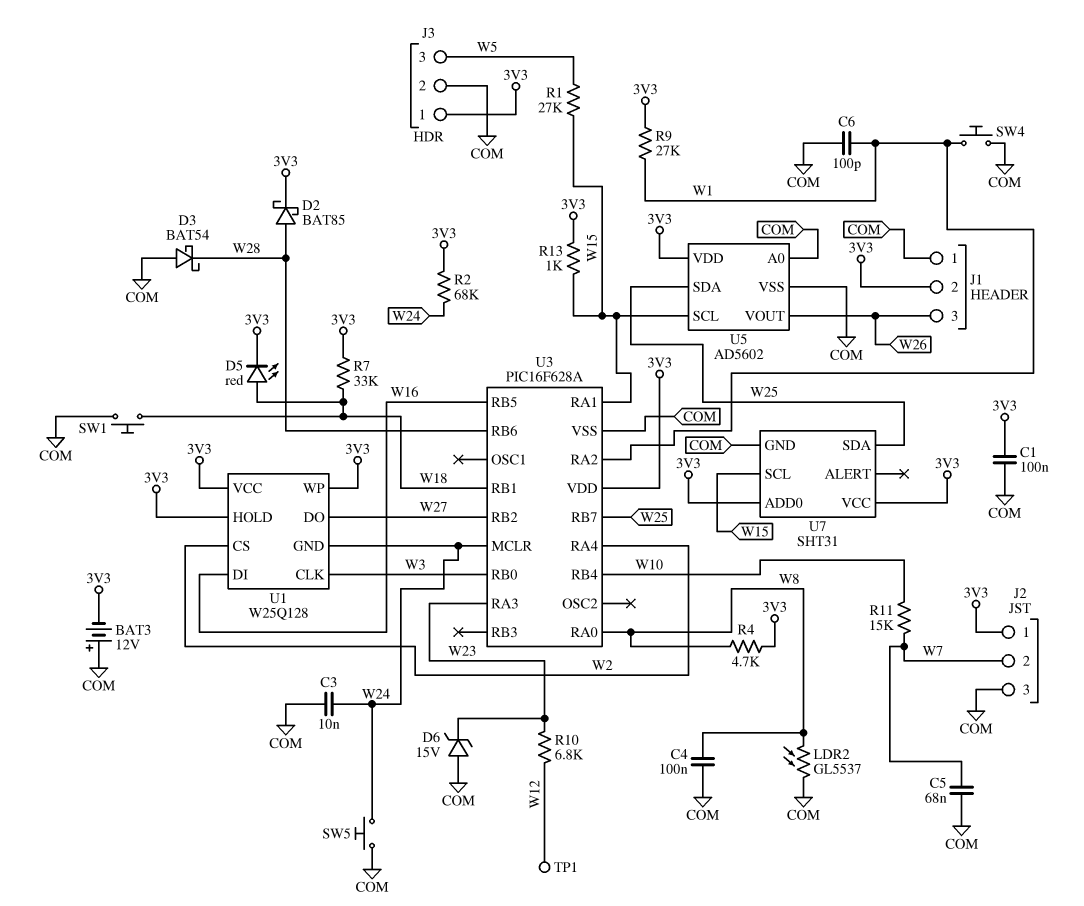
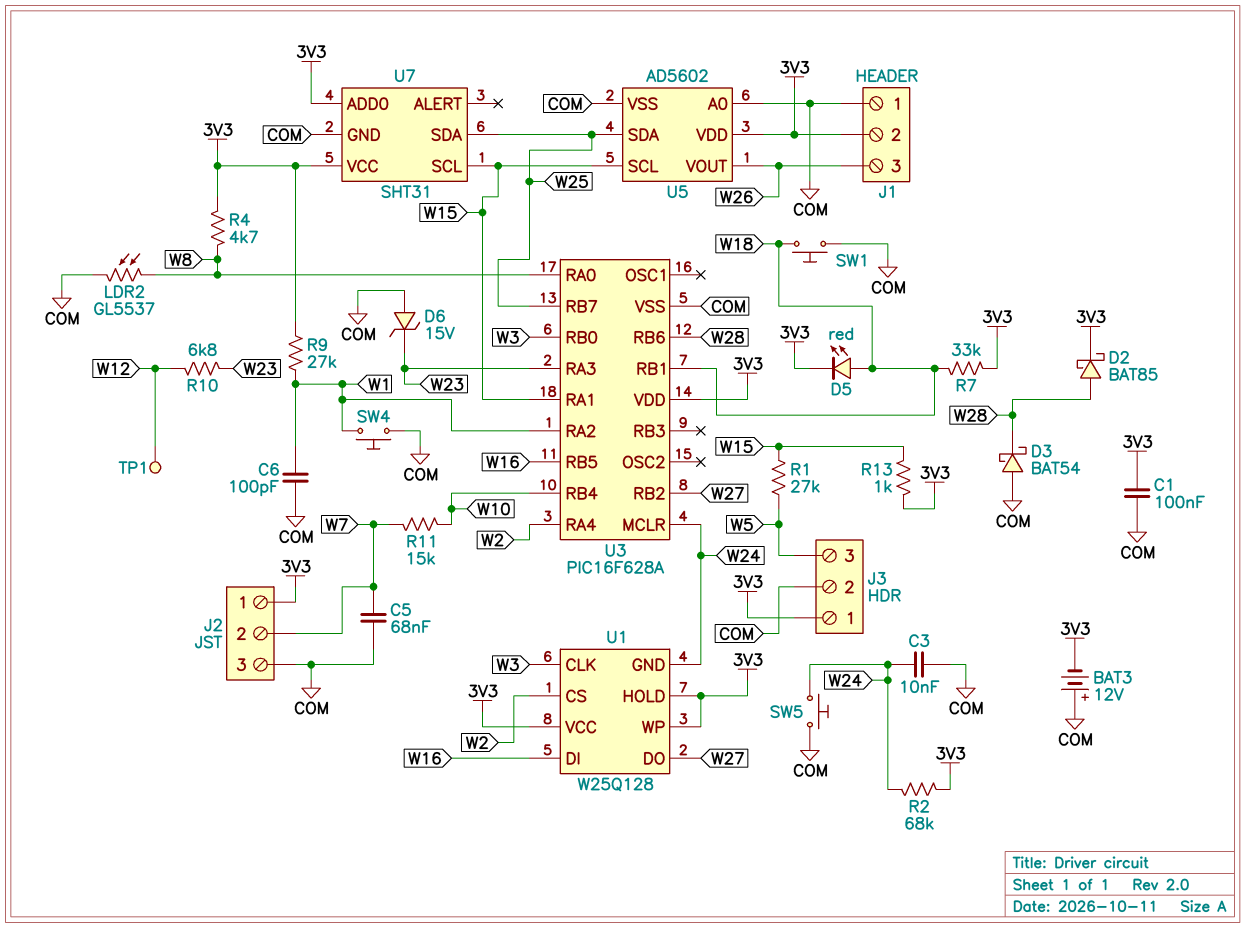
C4: 100nF (COM, W8) -> none

